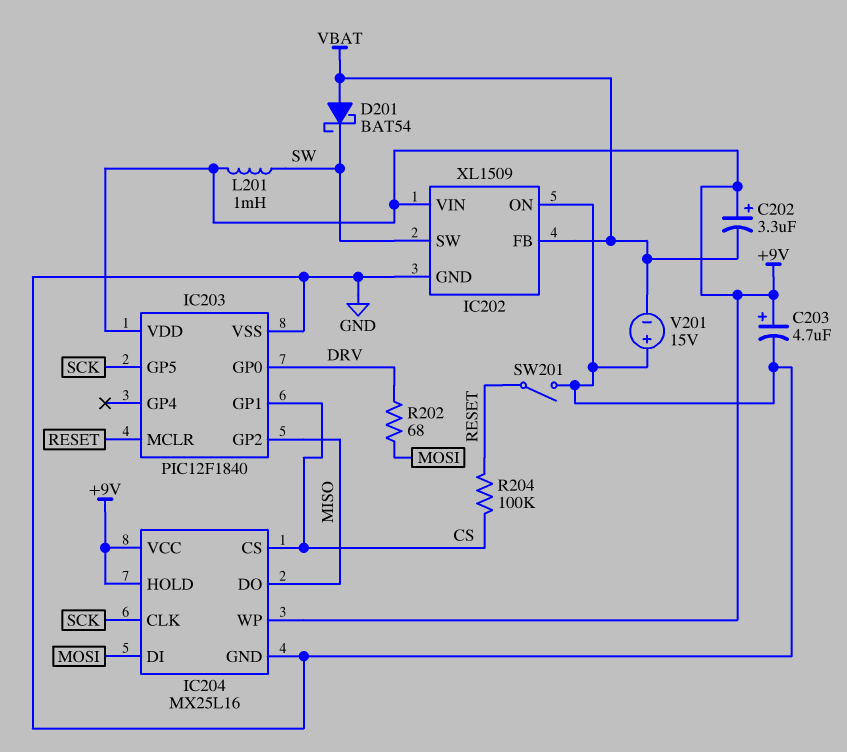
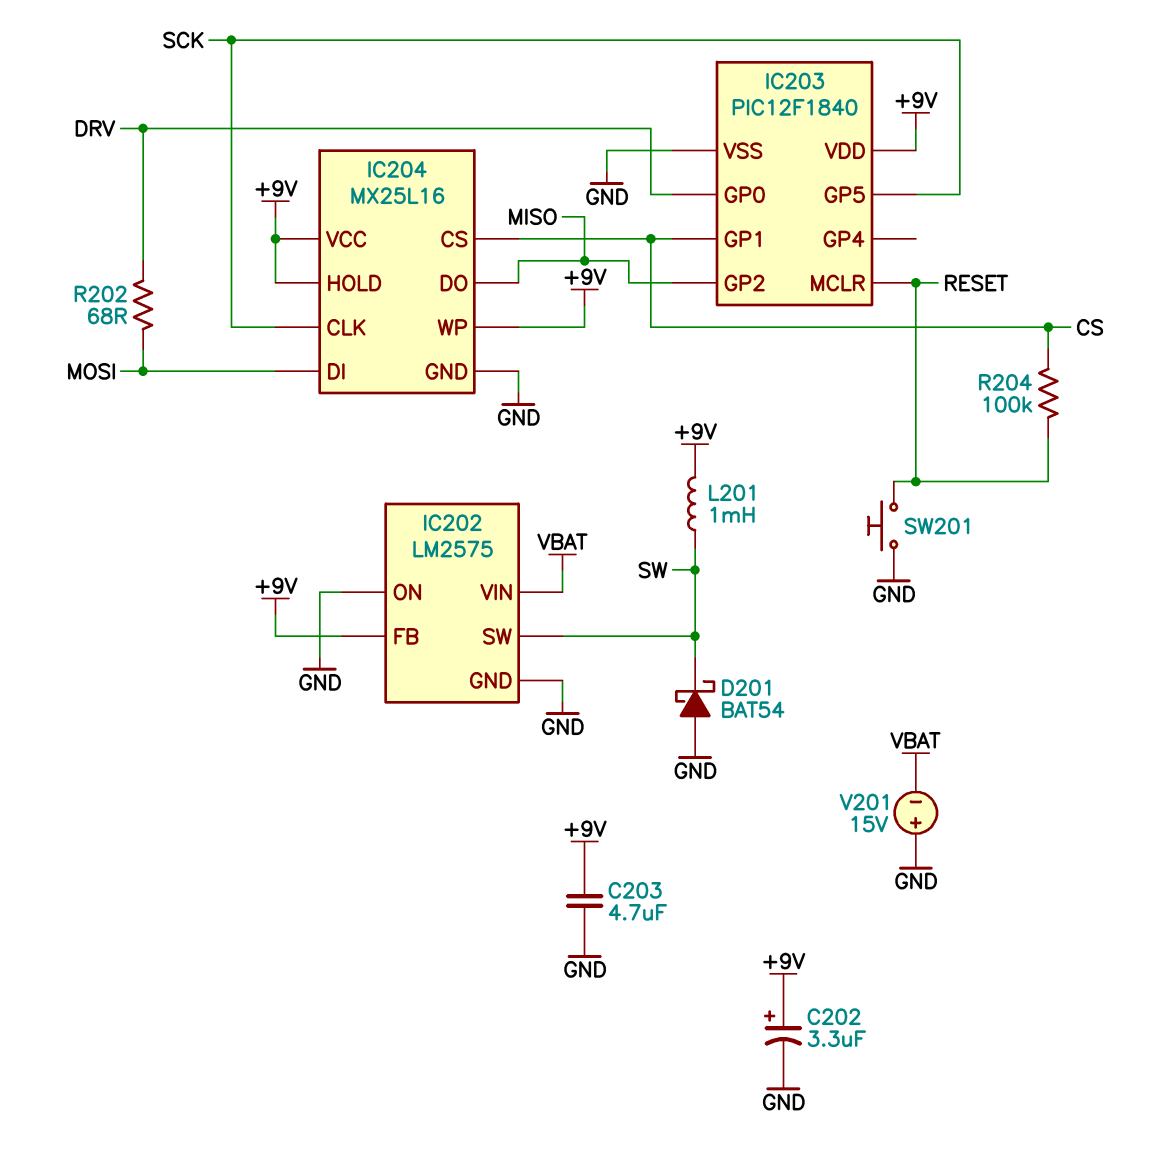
C202: 3.3uF (plus +9V, minus VBAT) -> 3.3uF (plus +9V, minus GND)
C203: 4.7uF (plus +9V, minus GND) -> 4.7uF (+9V, GND)
D201: schottky BAT54 (A VBAT, K SW) -> schottky BAT54 (A GND, K SW)
IC202: XL1509 -> LM2575
IC202 pin FB: VBAT -> +9V
IC202 pin VIN: +9V -> VBAT
SW201: switch (GND, RESET) -> button (GND, RESET)

